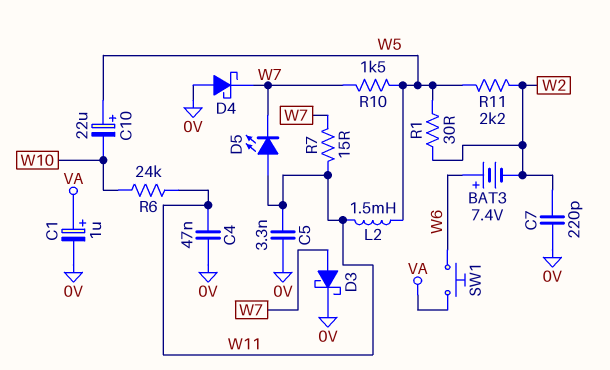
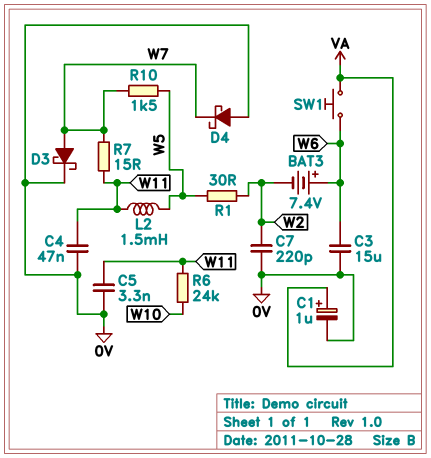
C3: none -> 15uF (0V, W6)
C10: 22uF (plus W5, minus W10) -> none
D5: LED (A W11, K W7) -> none
R11: 2.2k (W2, W5) -> none

